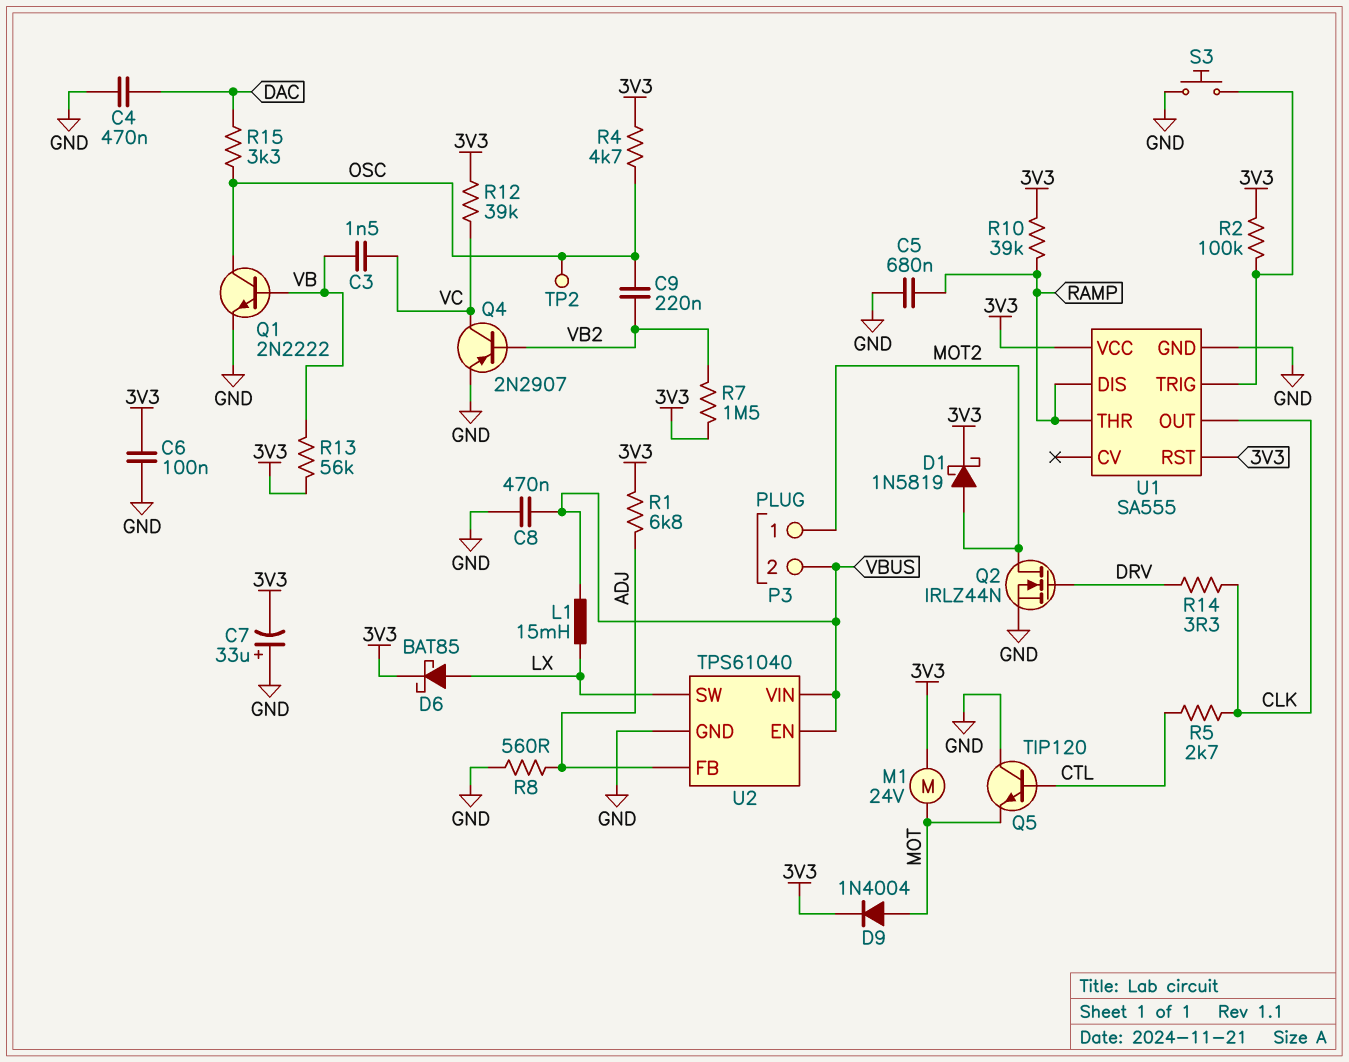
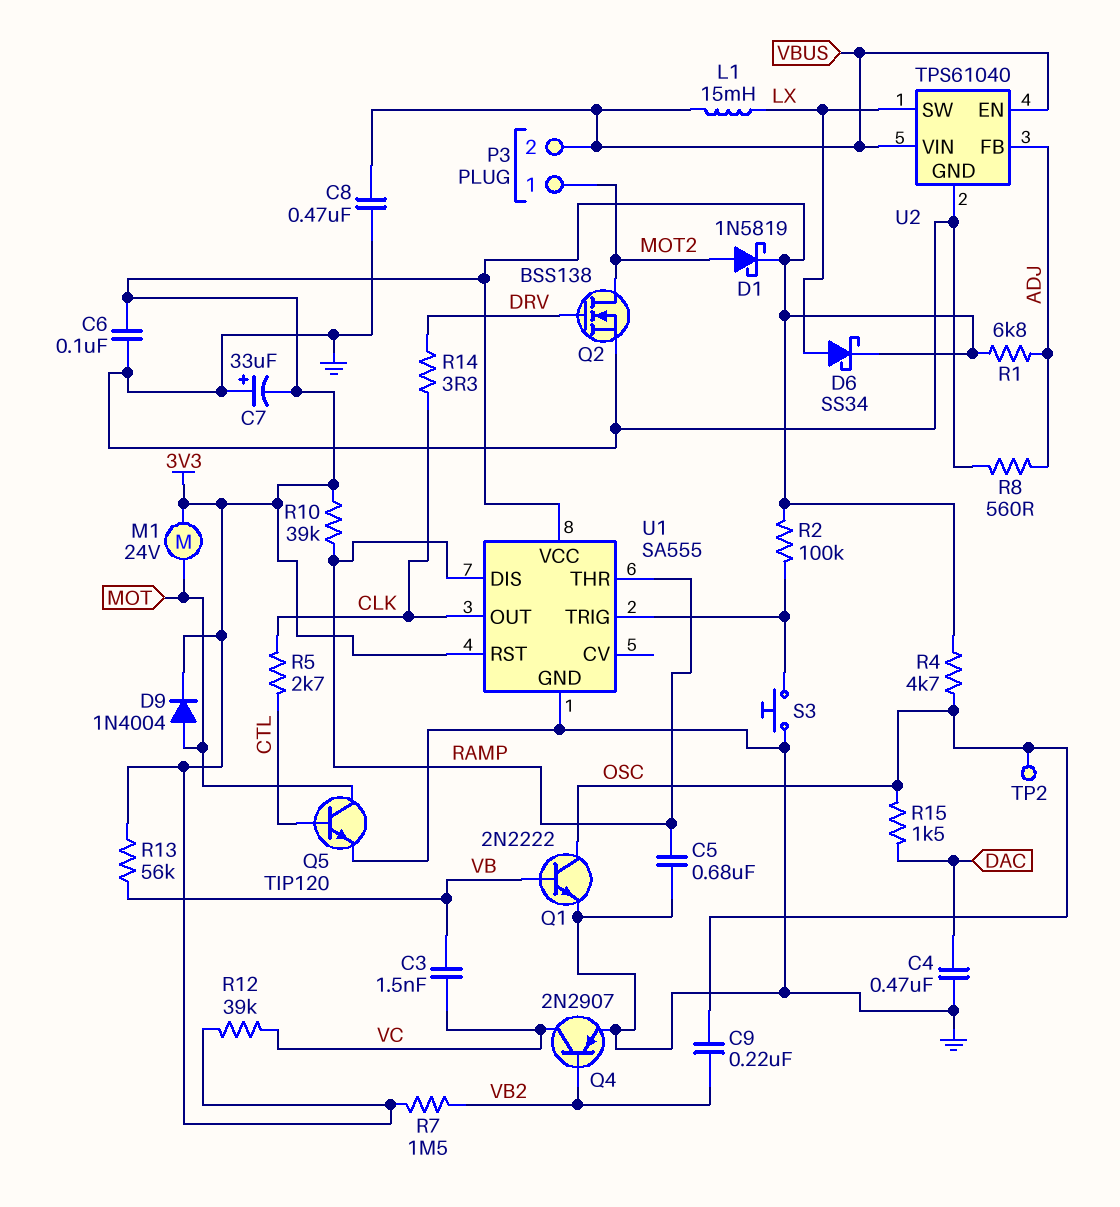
D6: schottky BAT85 (A LX, K 3V3) -> schottky SS34 (A LX, K 3V3)
Q2: NMOS IRLZ44N (G DRV, D MOT2, S GND) -> NMOS BSS138 (G DRV, D MOT2, S GND)
Q5: NPN TIP120 (B CTL, C GND, E MOT) -> NPN TIP120 (B CTL, C MOT, E GND)
R15: 3.3k (DAC, OSC) -> 1.5k (DAC, OSC)

